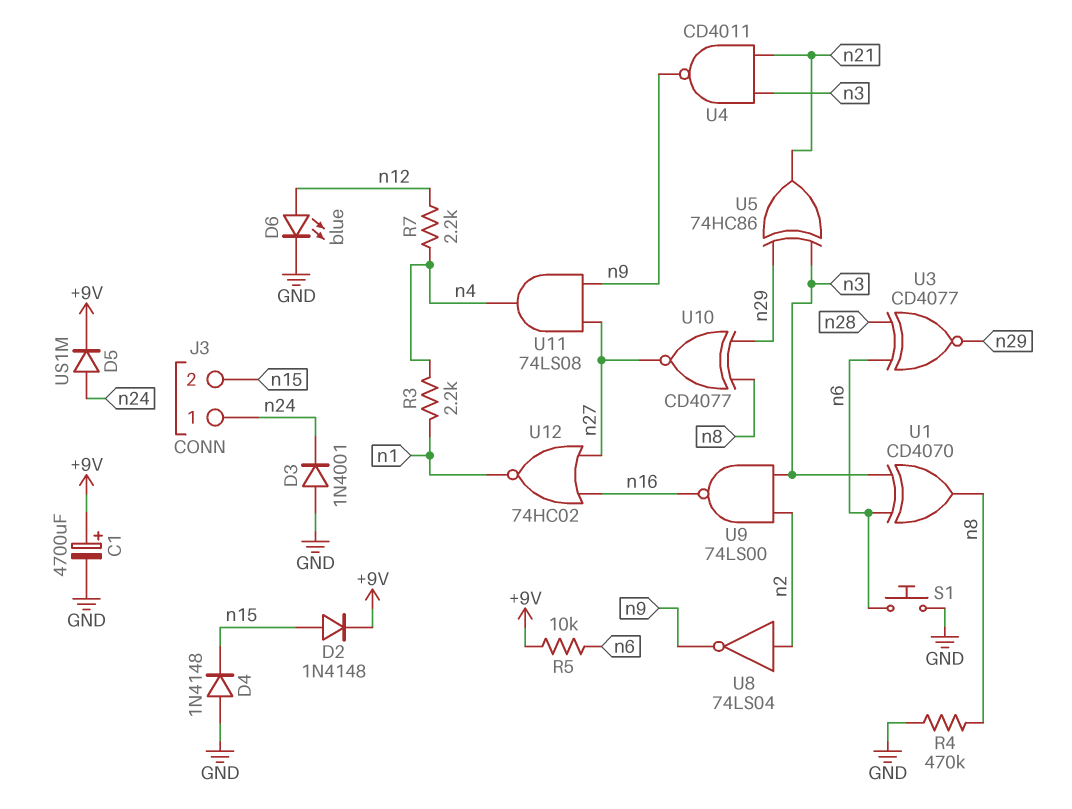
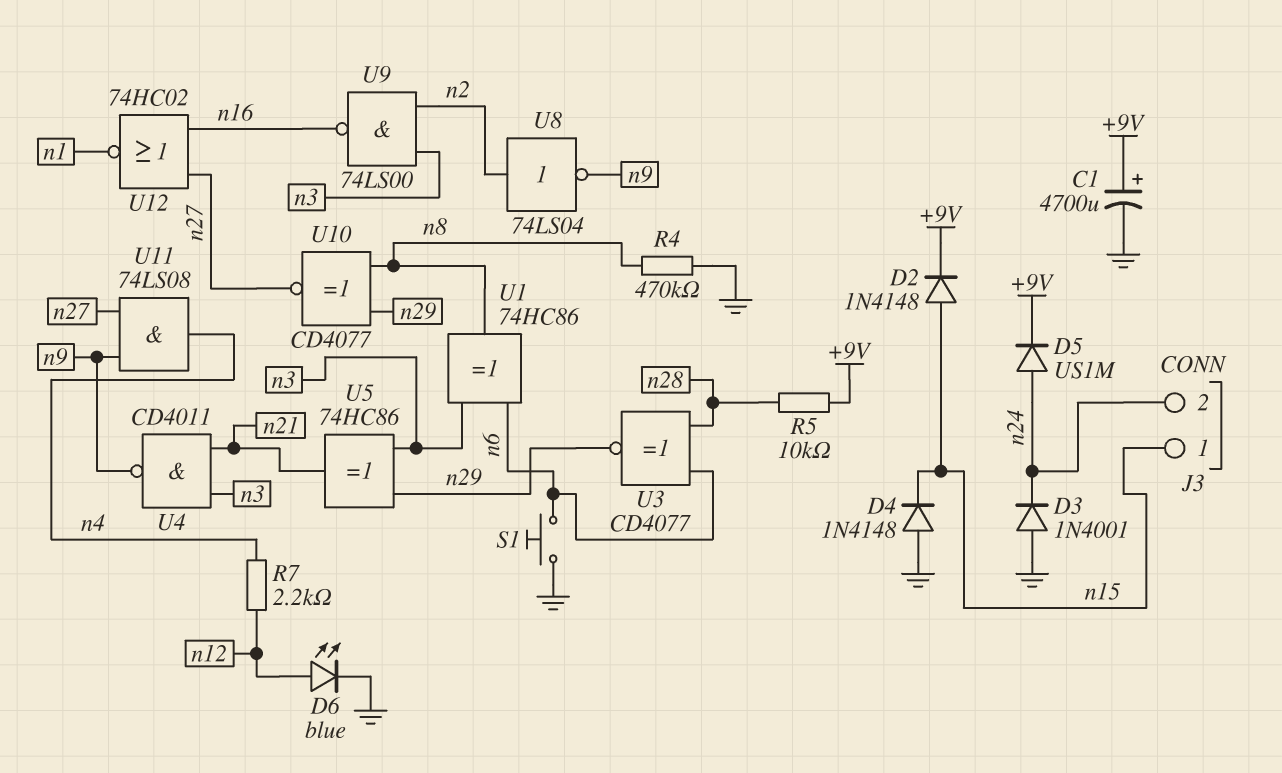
J3 pin 1: n24 -> n15
J3 pin 2: n15 -> n24
R3: 2.2k (n1, n4) -> none
R5: 10k (+9V, n6) -> 10k (+9V, n28)
U1: XOR CD4070 (in n3, in n6, out n8) -> XOR 74HC86 (in n3, in n6, out n8)

